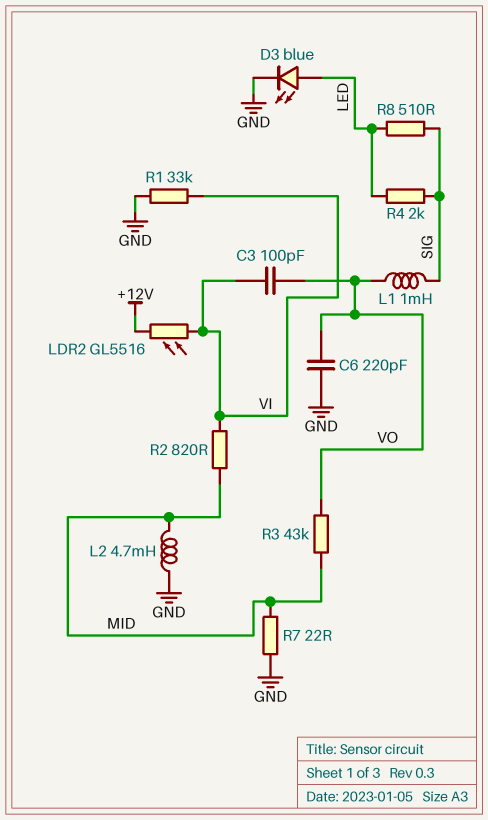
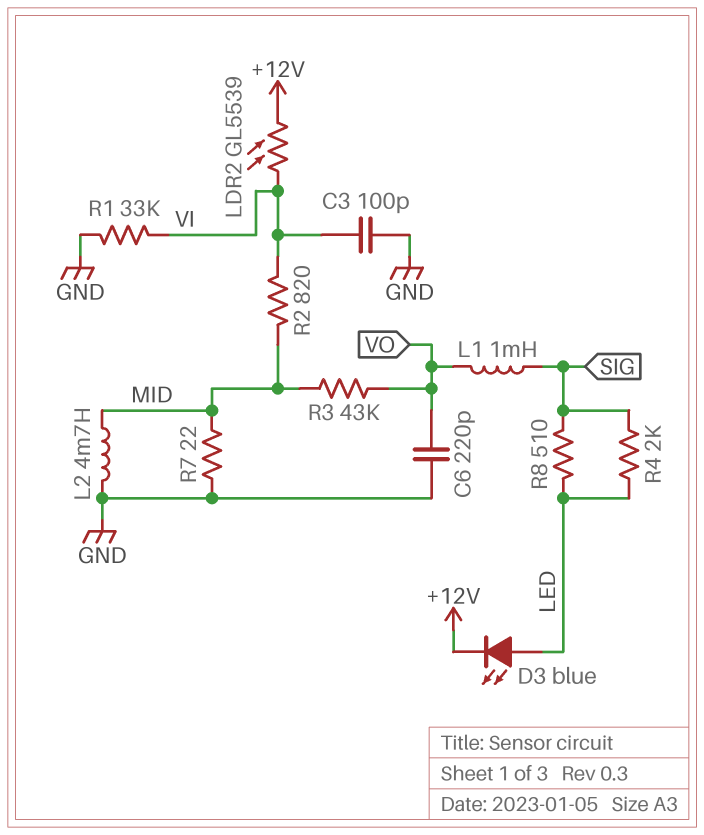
C3: 100pF (VI, VO) -> 100pF (GND, VI)
D3: LED blue (A LED, K GND) -> LED blue (A LED, K +12V)
LDR2: GL5516 (+12V, VI) -> GL5539 (+12V, VI)

